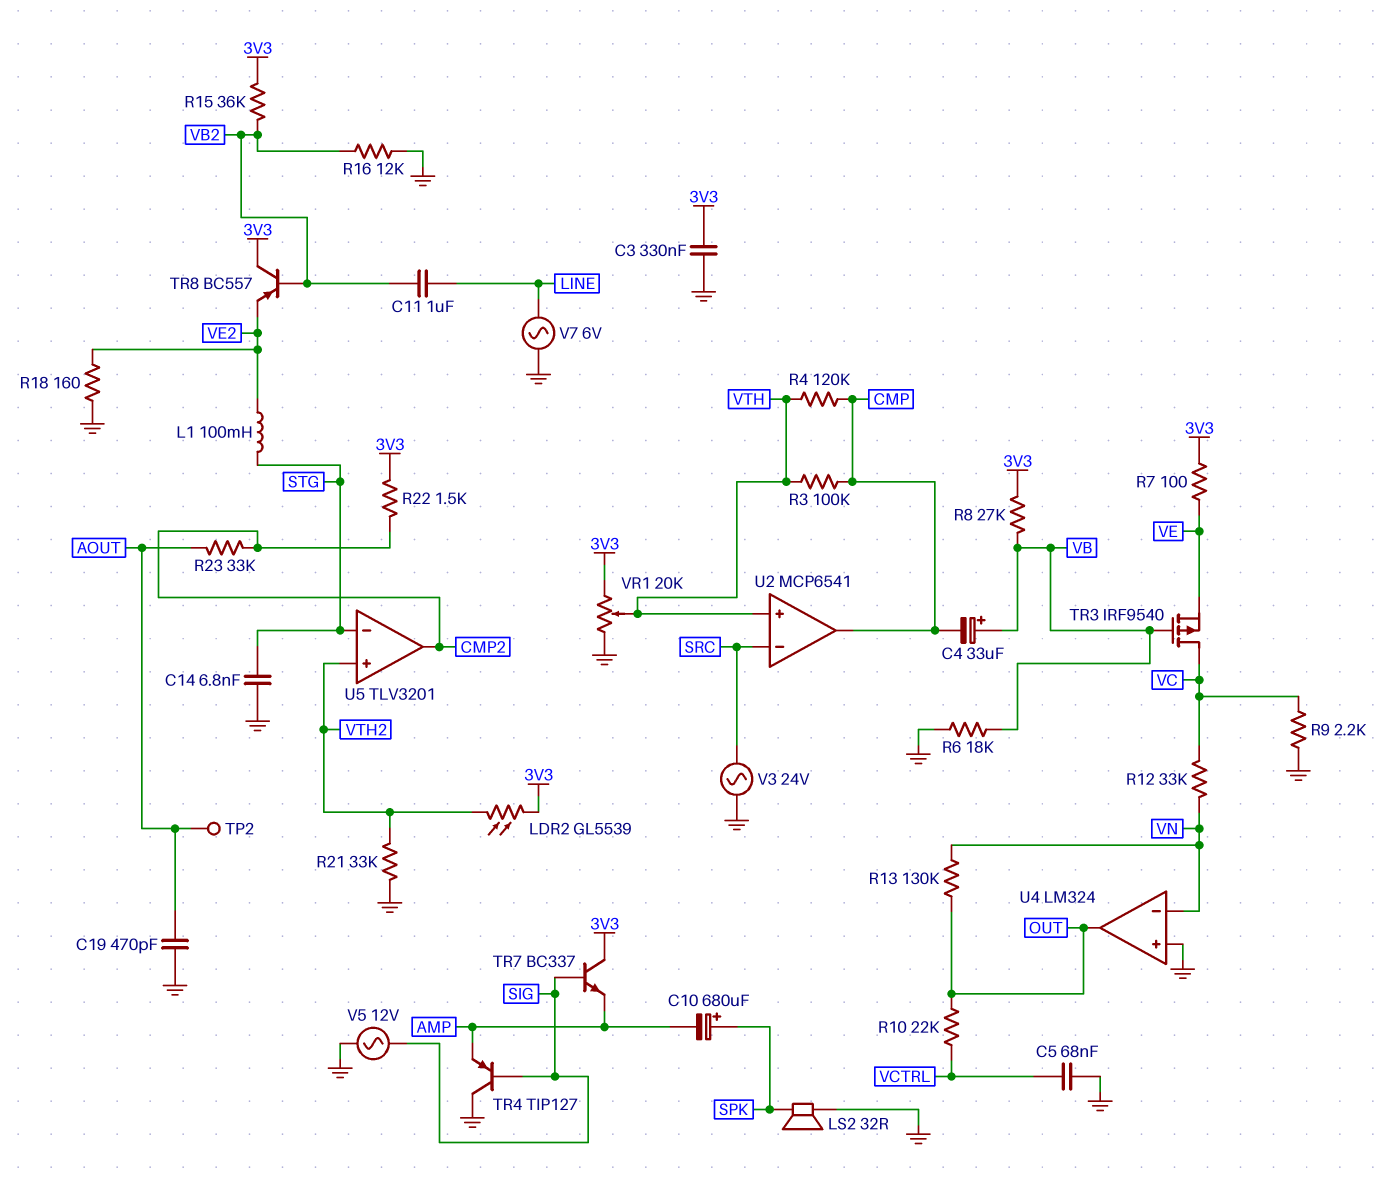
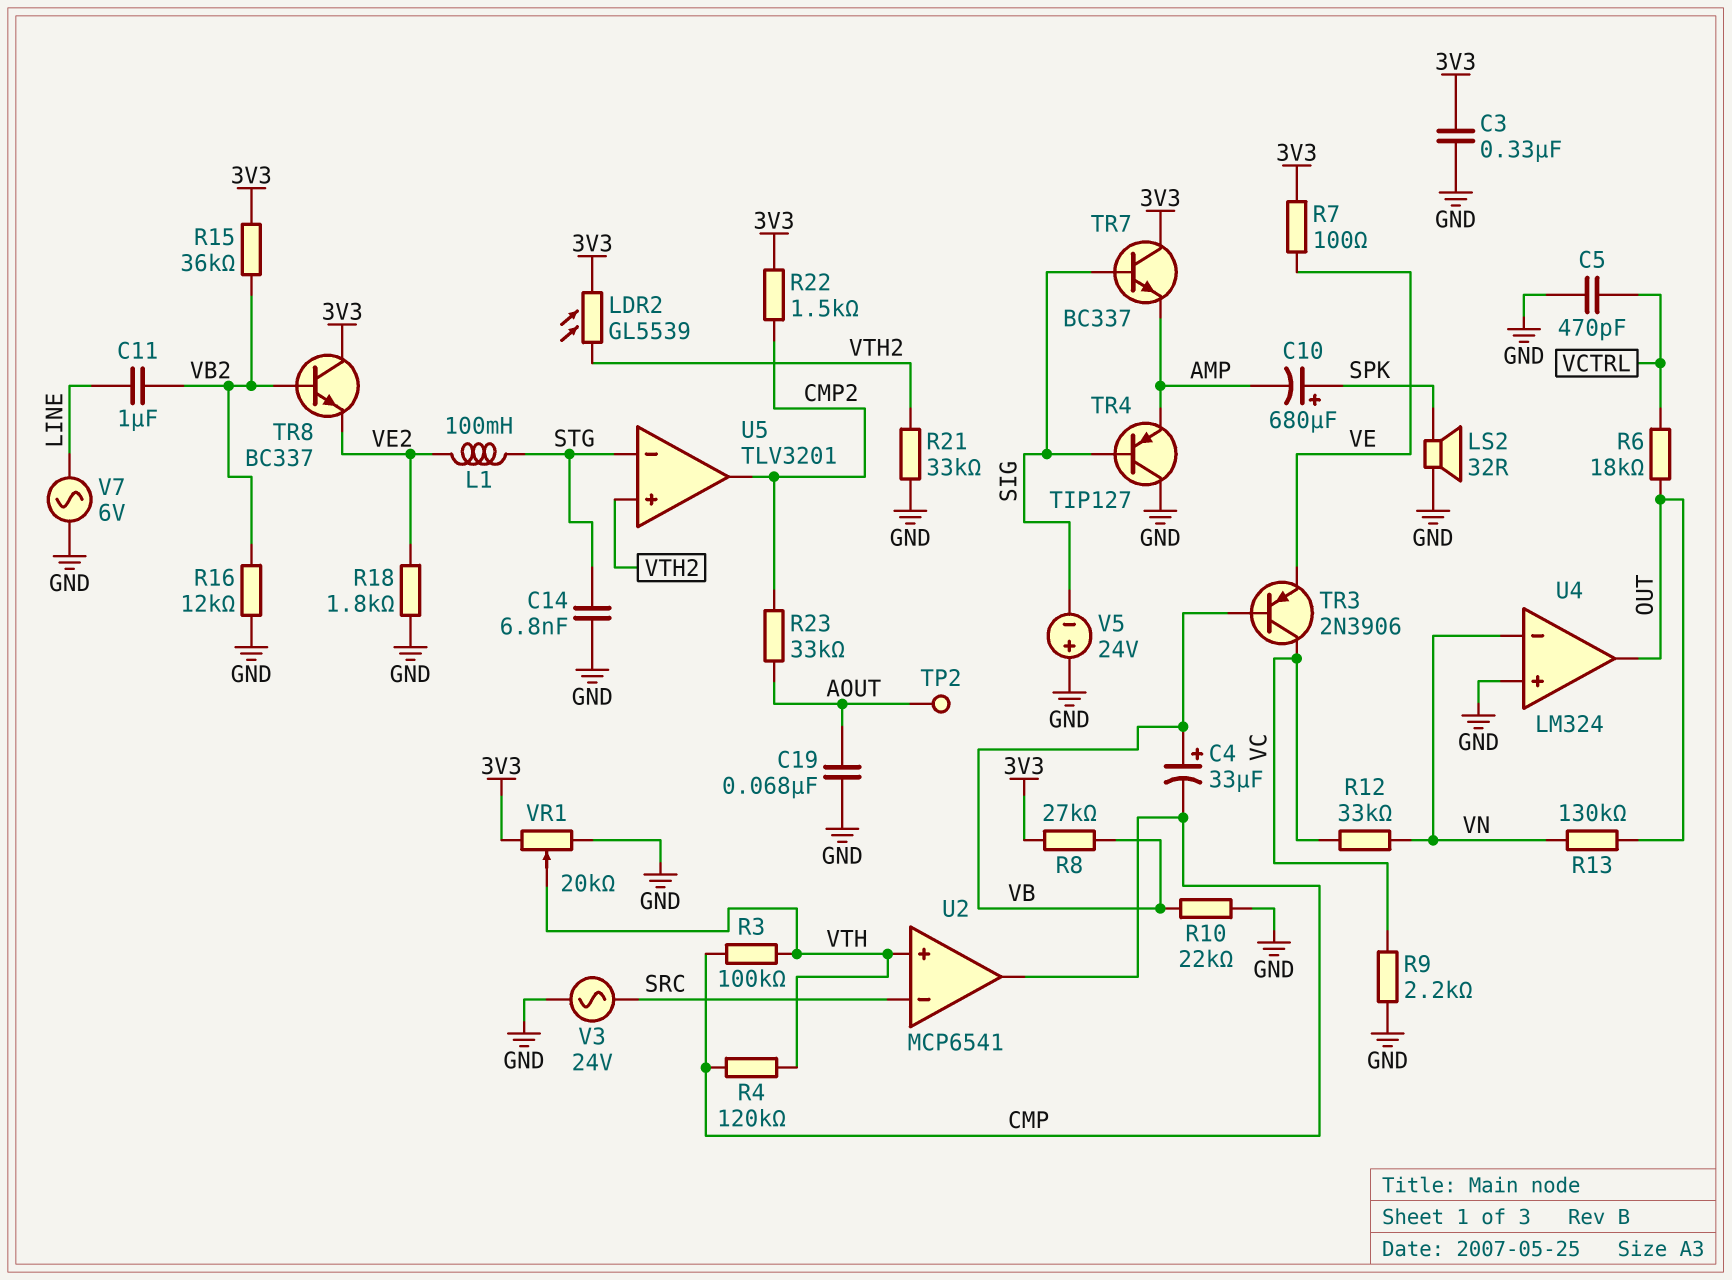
C5: 68nF (GND, VCTRL) -> 470pF (GND, VCTRL)
C19: 470pF (AOUT, GND) -> 68nF (AOUT, GND)
R6: 18k (GND, VB) -> 18k (OUT, VCTRL)
R10: 22k (OUT, VCTRL) -> 22k (GND, VB)
R18: 160 (GND, VE2) -> 1.8k (GND, VE2)
TR3: PMOS IRF9540 (G VB, D VC, S VE) -> PNP 2N3906 (B VB, C VC, E VE)
TR8: PNP BC557 (B VB2, C 3V3, E VE2) -> NPN BC337 (B VB2, C 3V3, E VE2)
V5: AC 12V (GND, SIG) -> 24V (plus GND, minus SIG)

